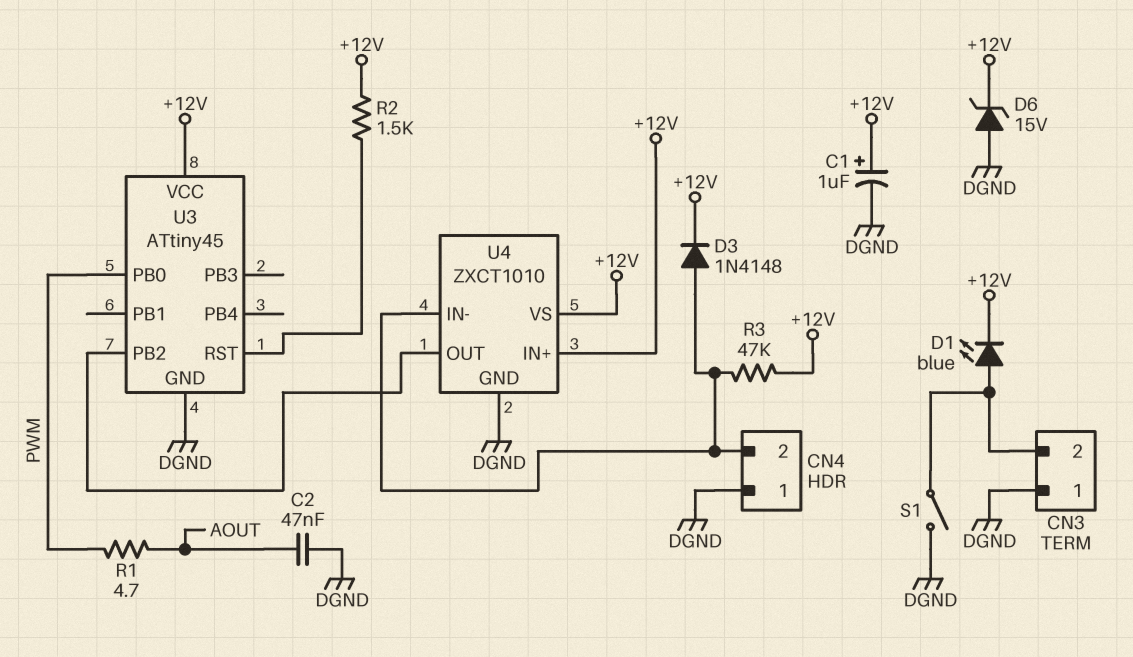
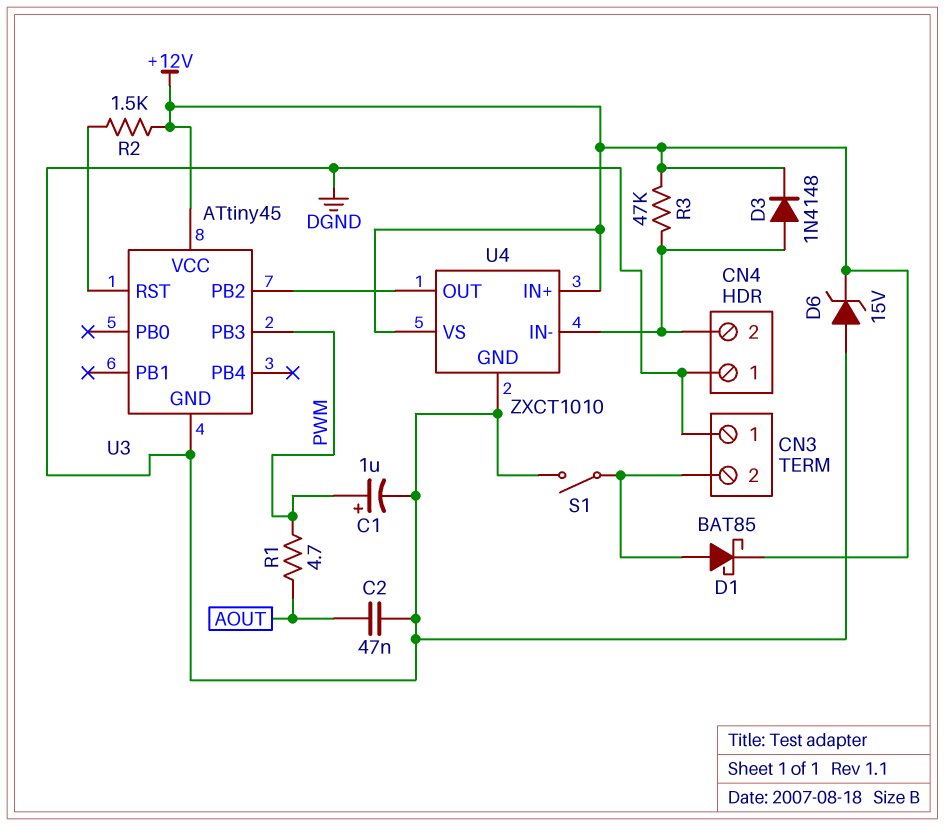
C1: 1uF (plus +12V, minus DGND) -> 1uF (plus PWM, minus DGND)
D1: LED blue (A CN3/2, K +12V) -> schottky BAT85 (A CN3/2, K +12V)
U3 pin PB0: PWM -> none
U3 pin PB3: none -> PWM

